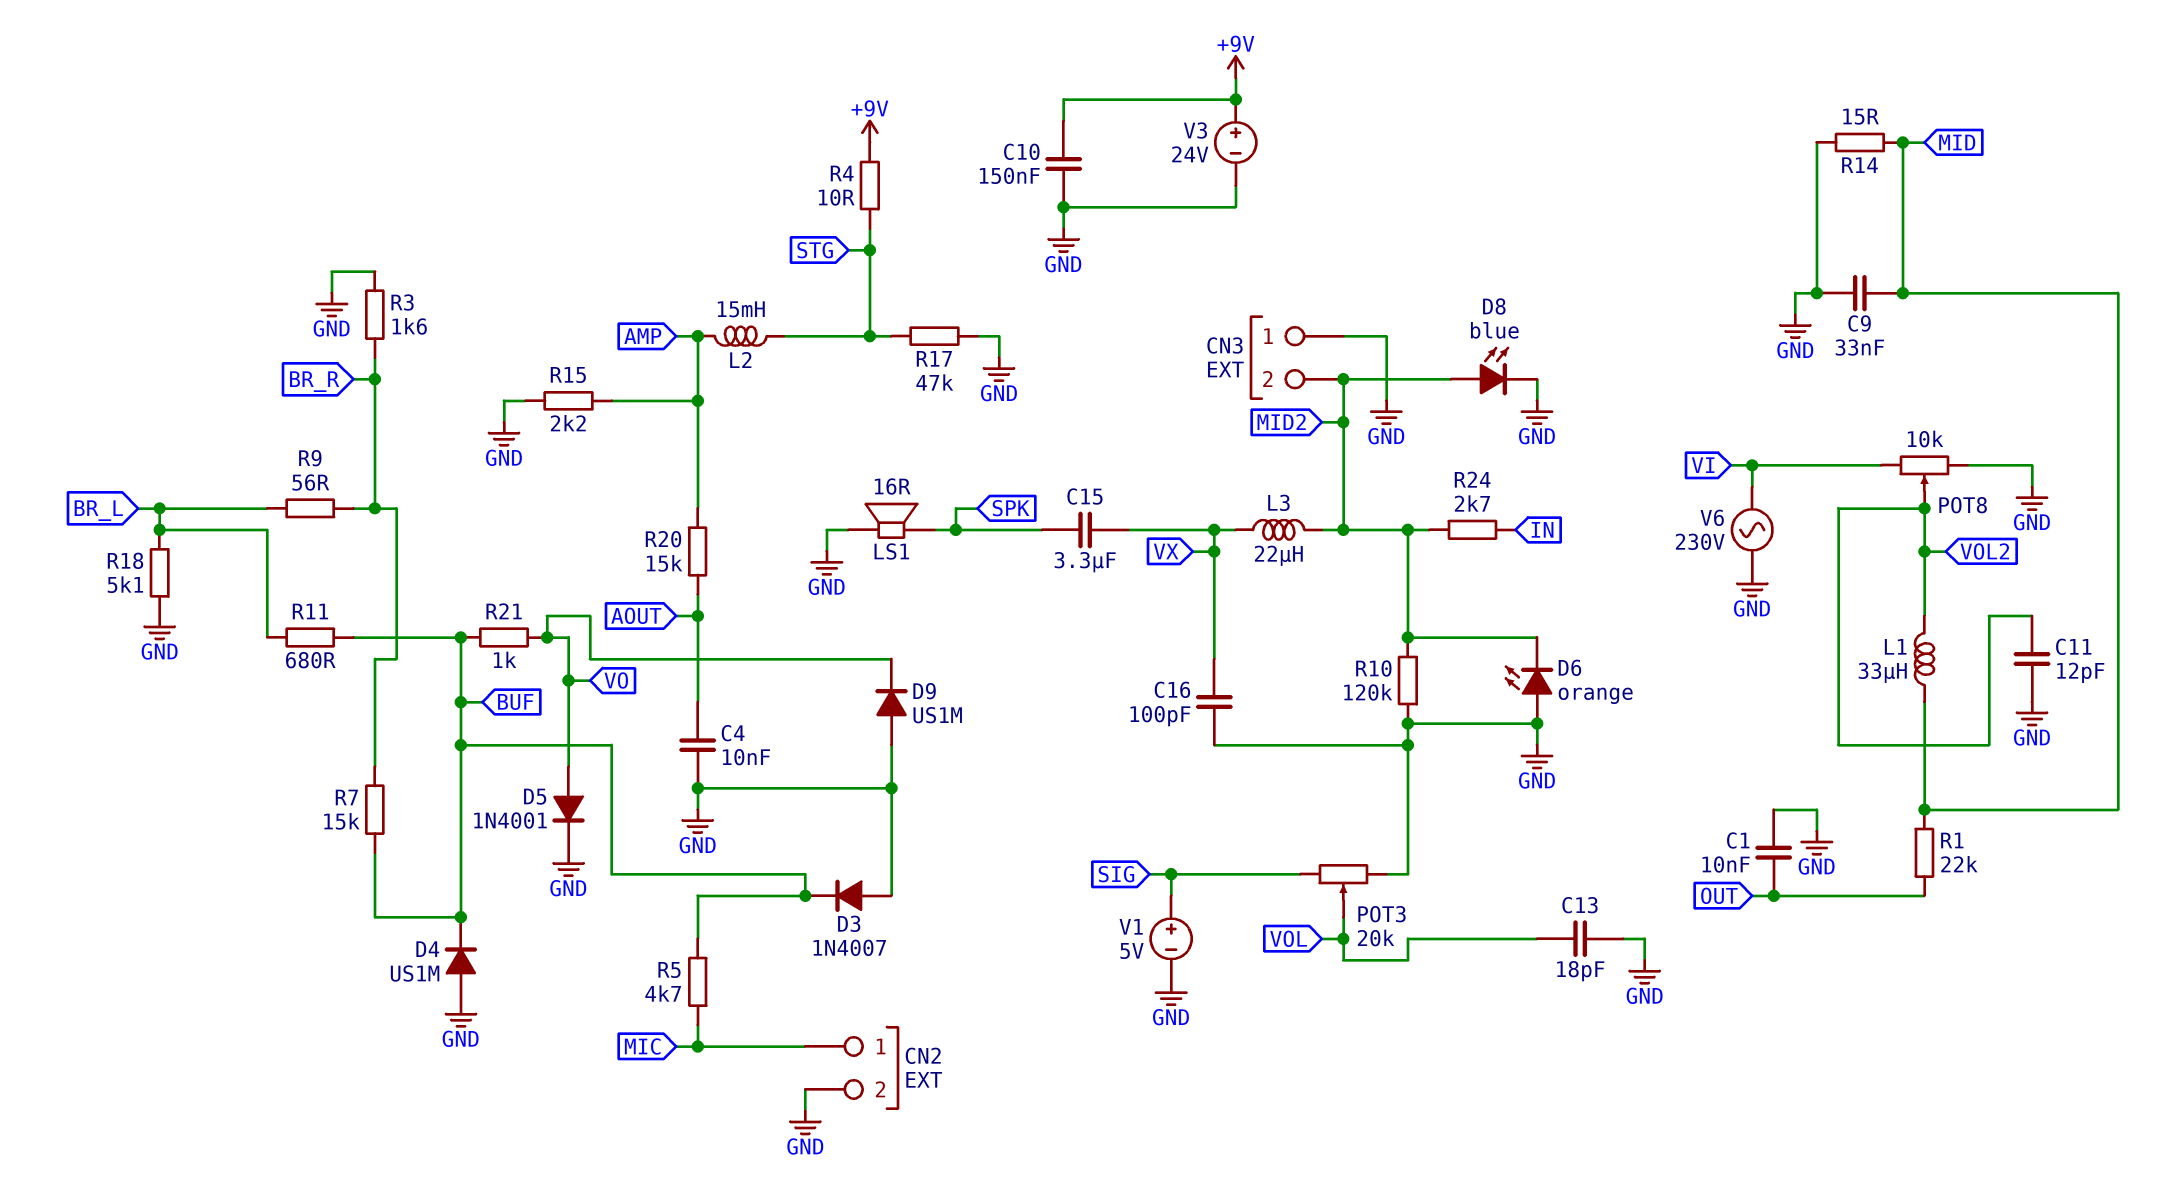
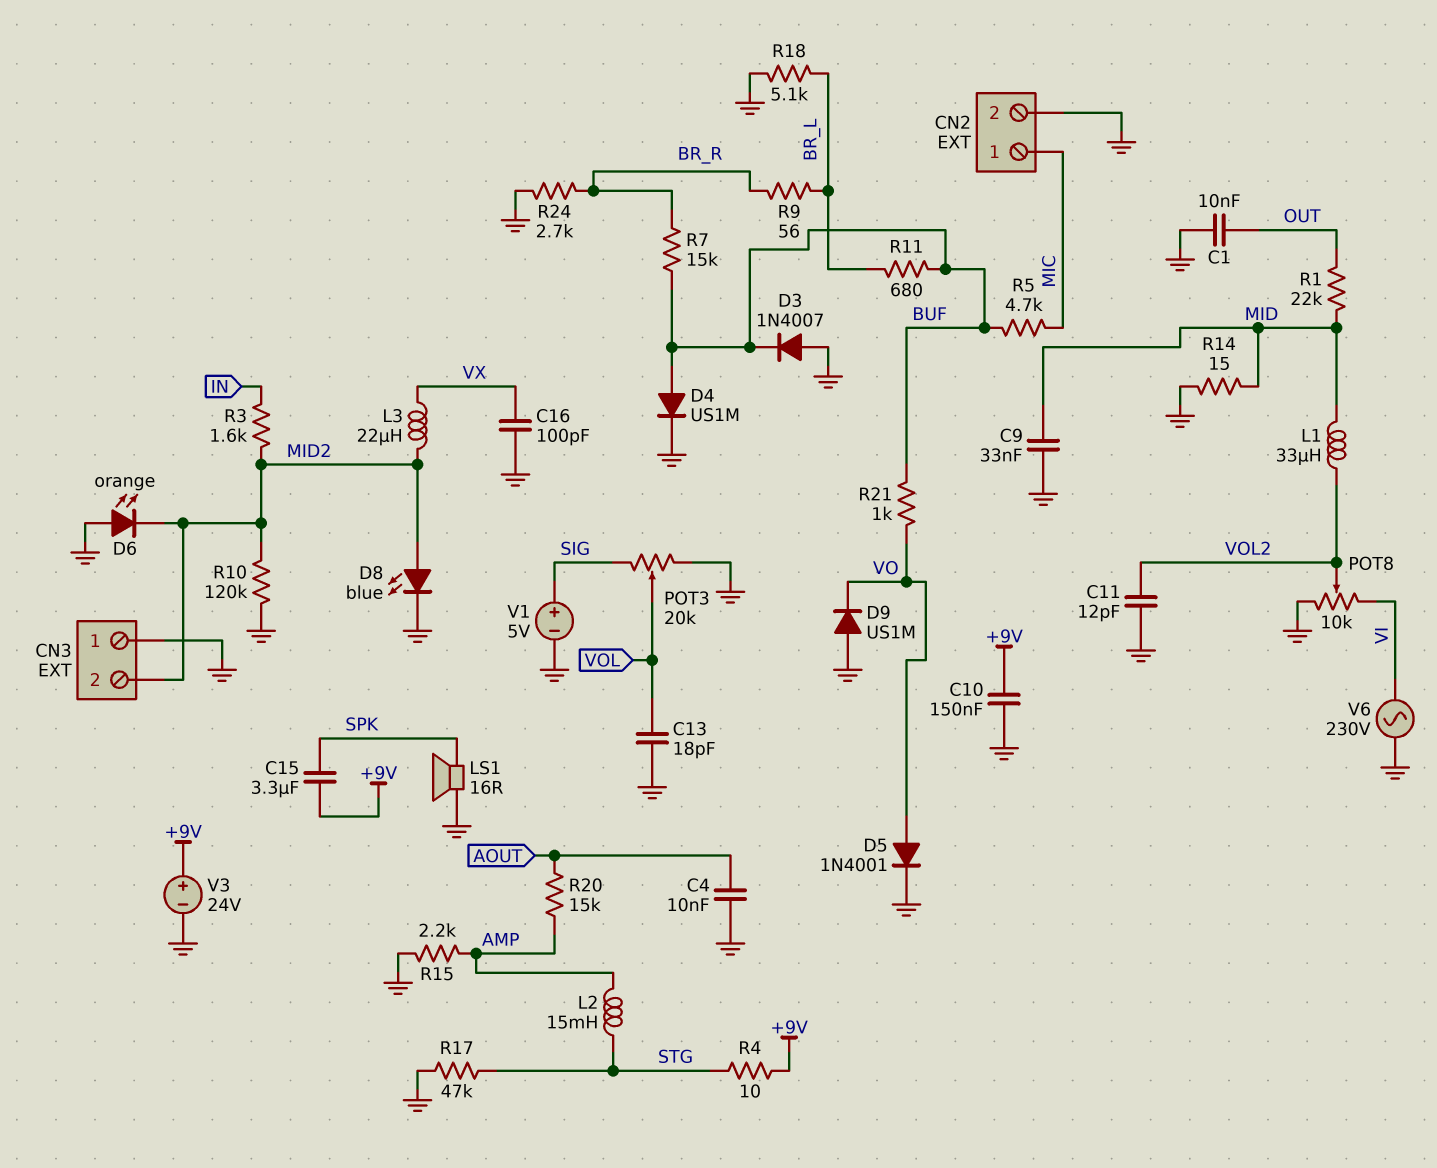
C15: 3.3uF (SPK, VX) -> 3.3uF (+9V, SPK)
D4: diode US1M (A GND, K BUF) -> diode US1M (A BUF, K GND)
R3: 1.6k (BR_R, GND) -> 1.6k (IN, MID2)
R24: 2.7k (IN, MID2) -> 2.7k (BR_R, GND)

